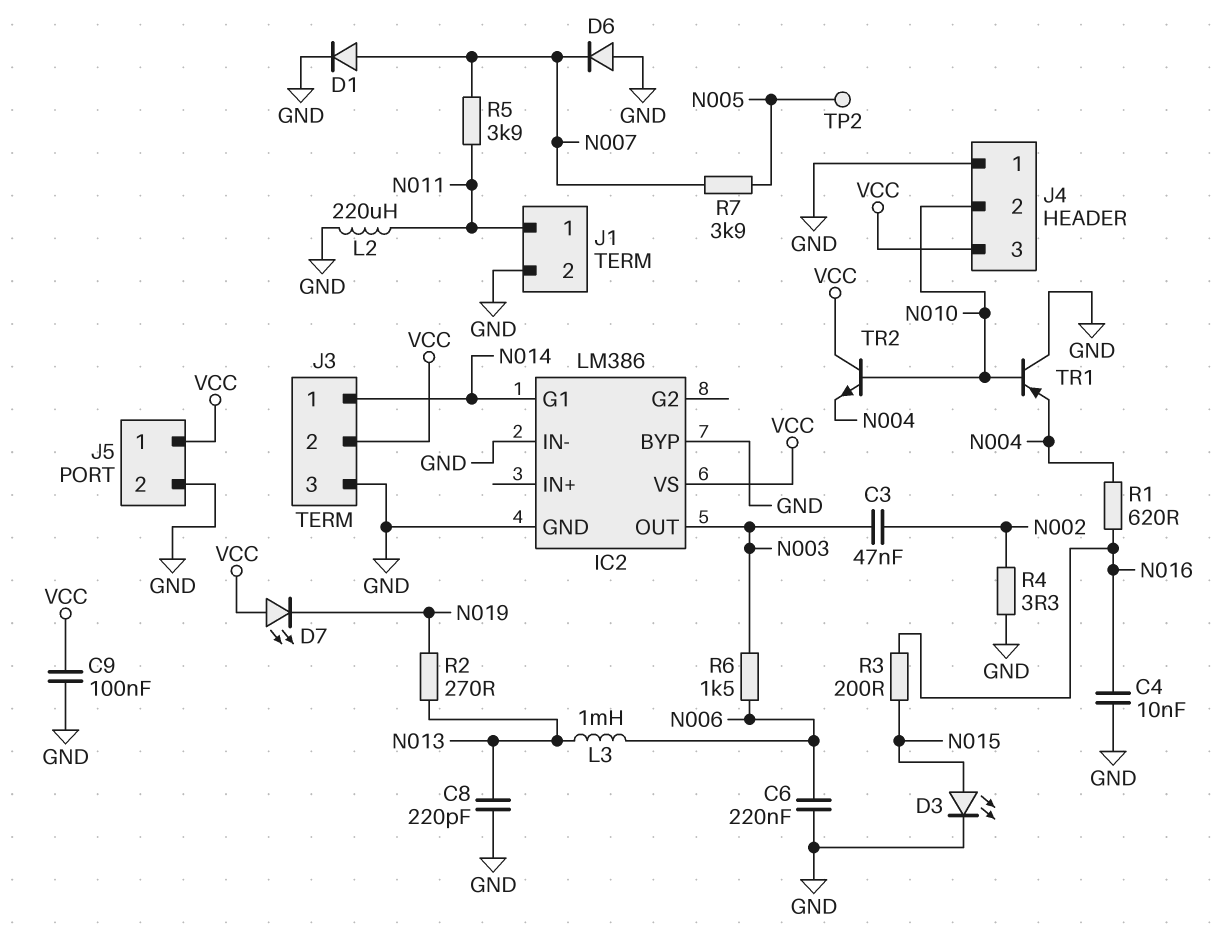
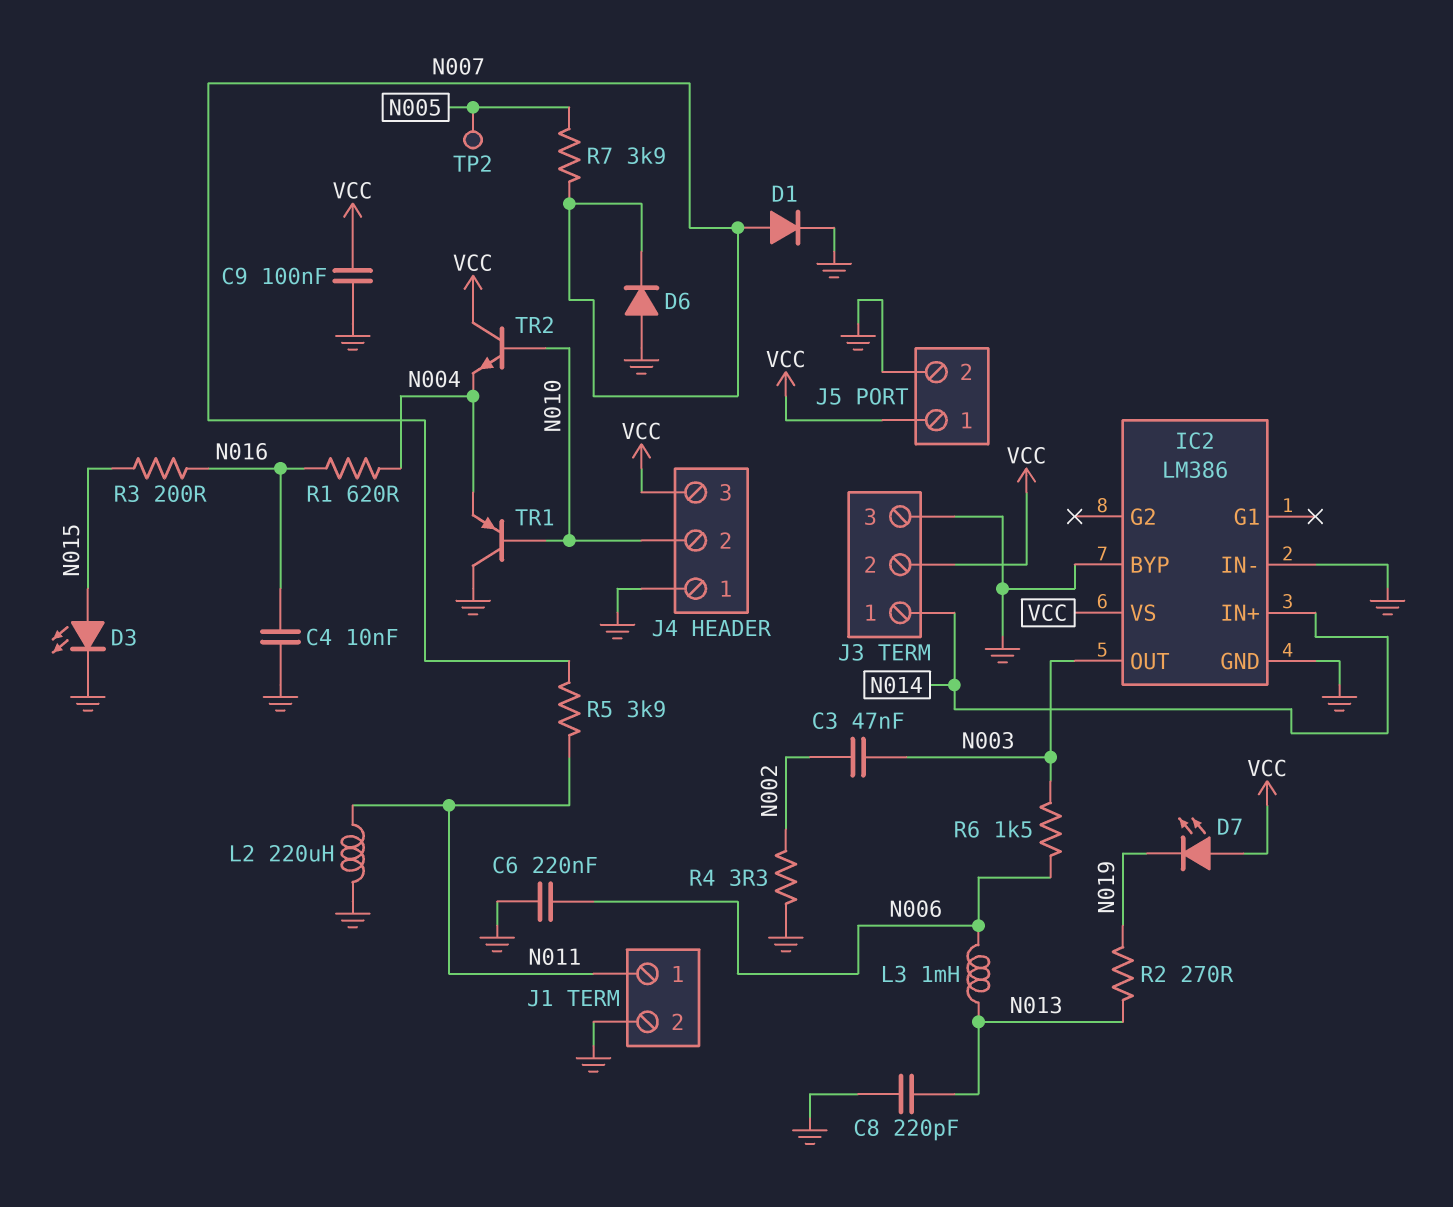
IC2 pin G1: N014 -> none
IC2 pin IN+: none -> N014

